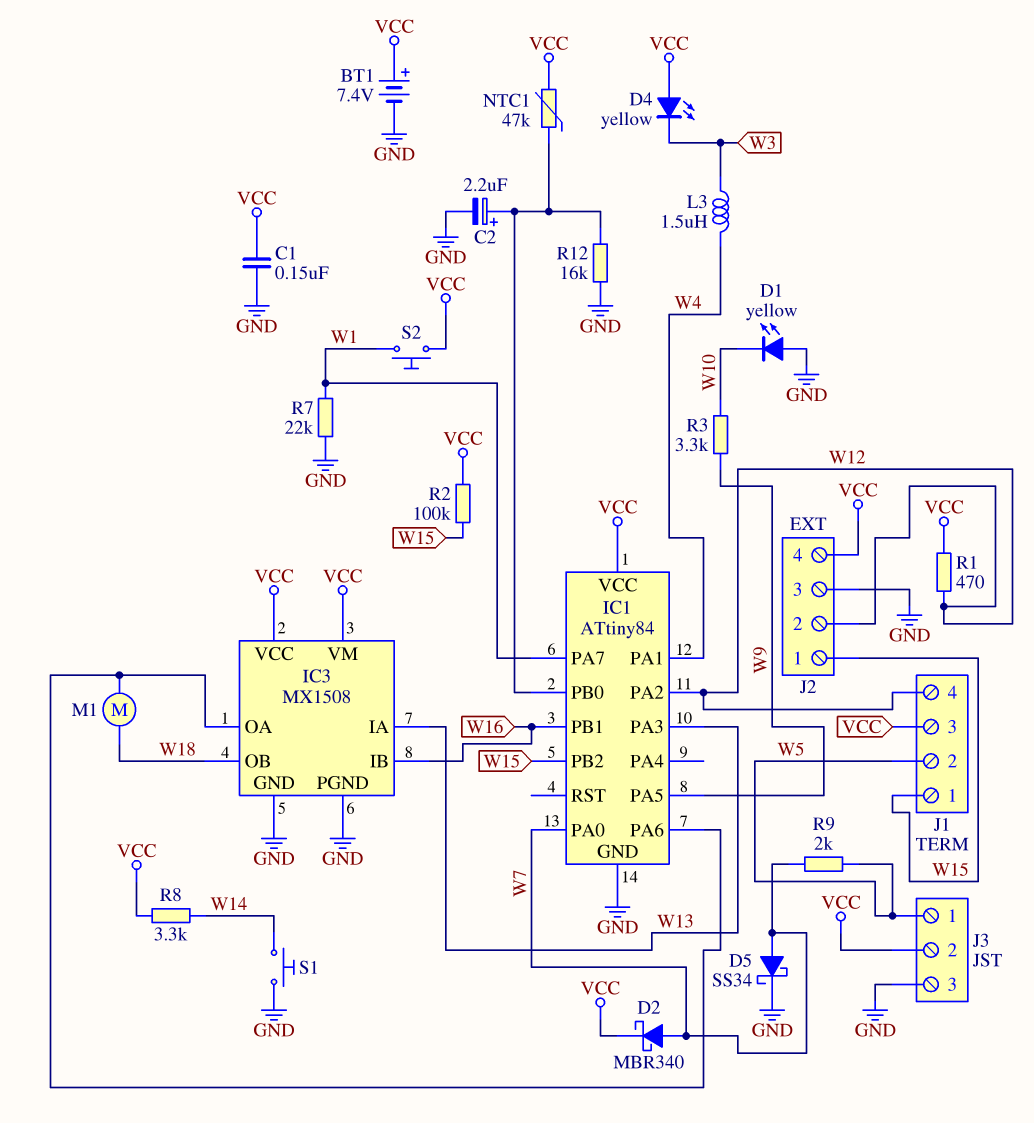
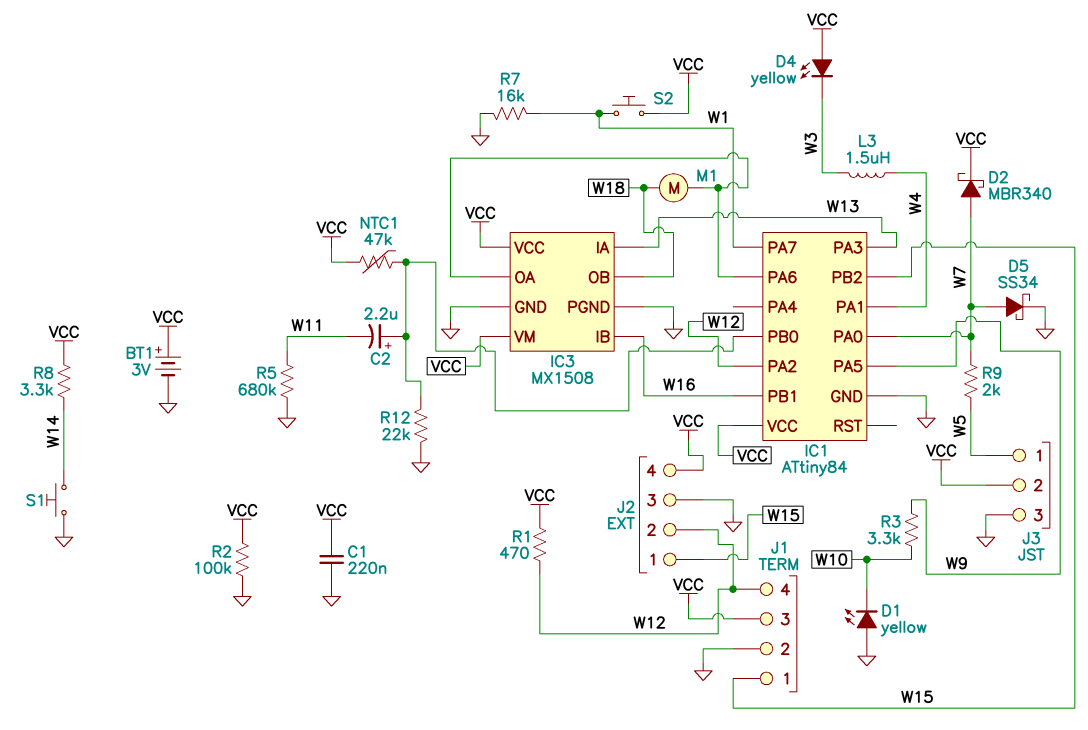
BT1: 7.4V (plus VCC, minus GND) -> 3V (plus VCC, minus GND)
C1: 150nF (GND, VCC) -> 220nF (GND, VCC)
C2: 2.2uF (plus IC1/PB0, minus GND) -> 2.2uF (plus IC1/PB0, minus W11)
J1 pin 2: W5 -> GND
R2: 100k (VCC, W15) -> 100k (GND, VCC)
R5: none -> 680k (GND, W11)
R7: 22k (GND, W1) -> 16k (GND, W1)
R12: 16k (GND, IC1/PB0) -> 22k (GND, IC1/PB0)

